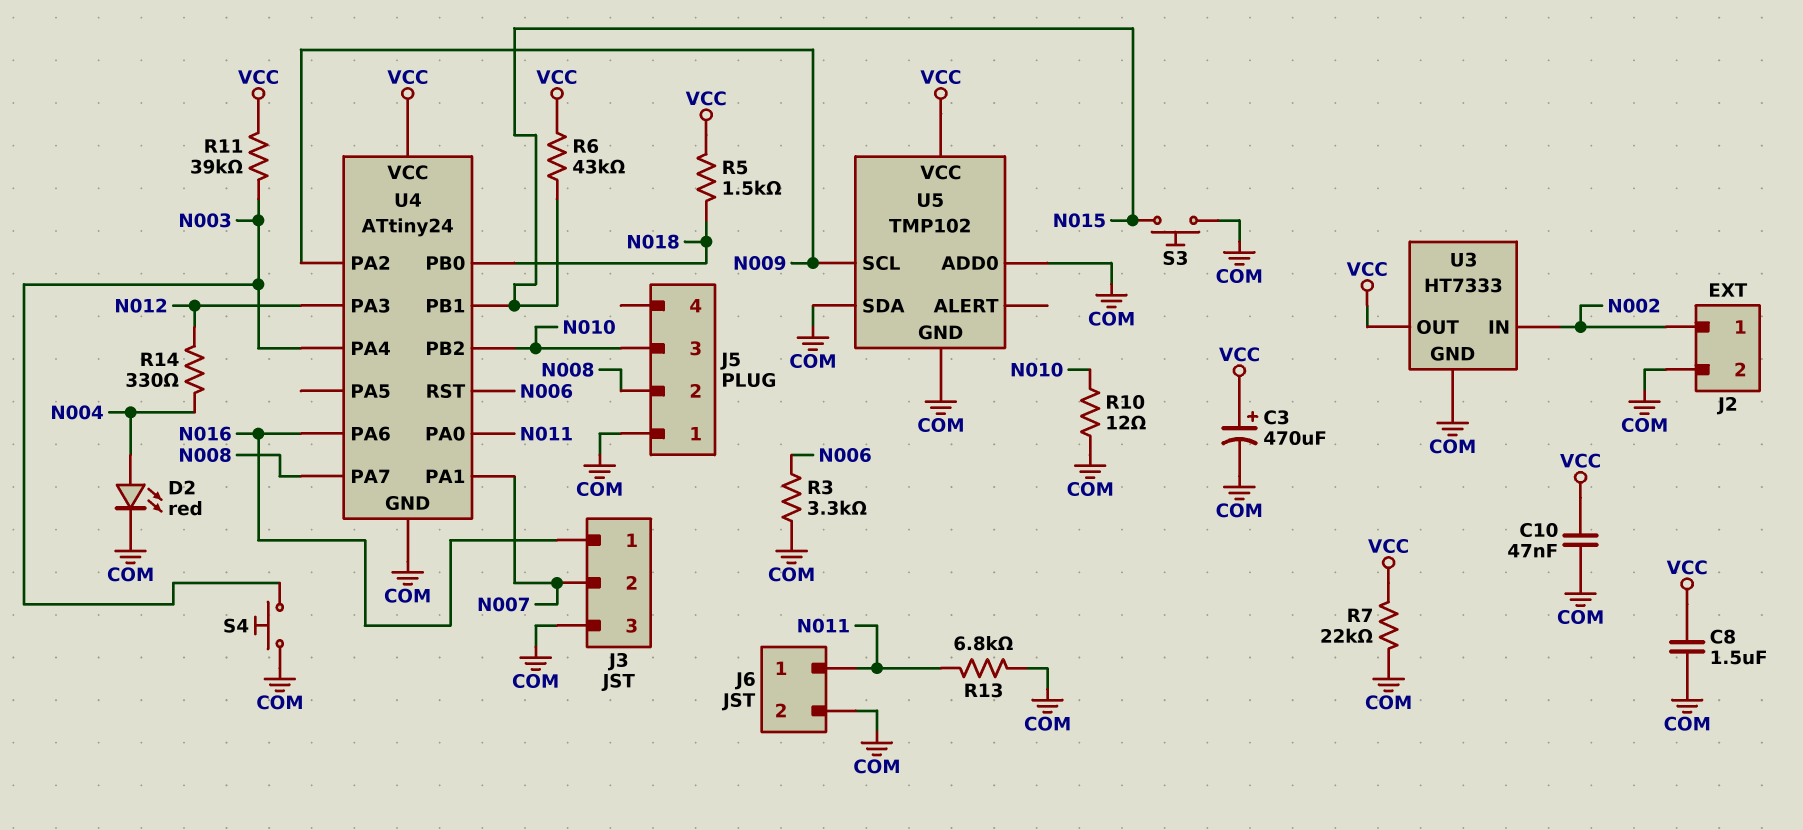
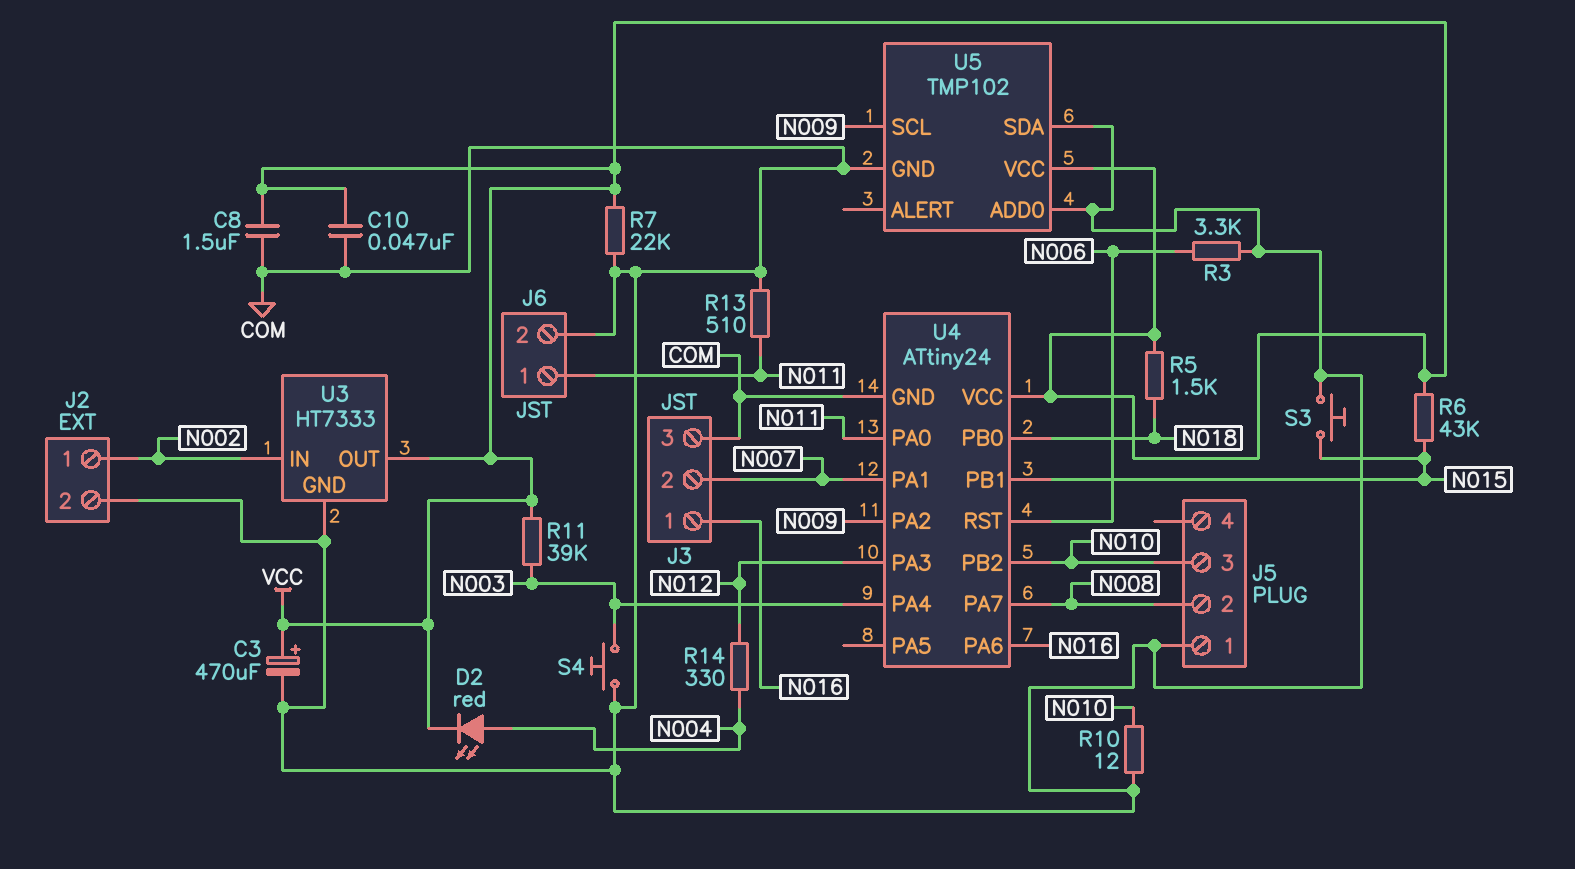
D2: LED red (A N004, K COM) -> LED red (A N004, K VCC)
R13: 6.8k (COM, N011) -> 510 (COM, N011)

